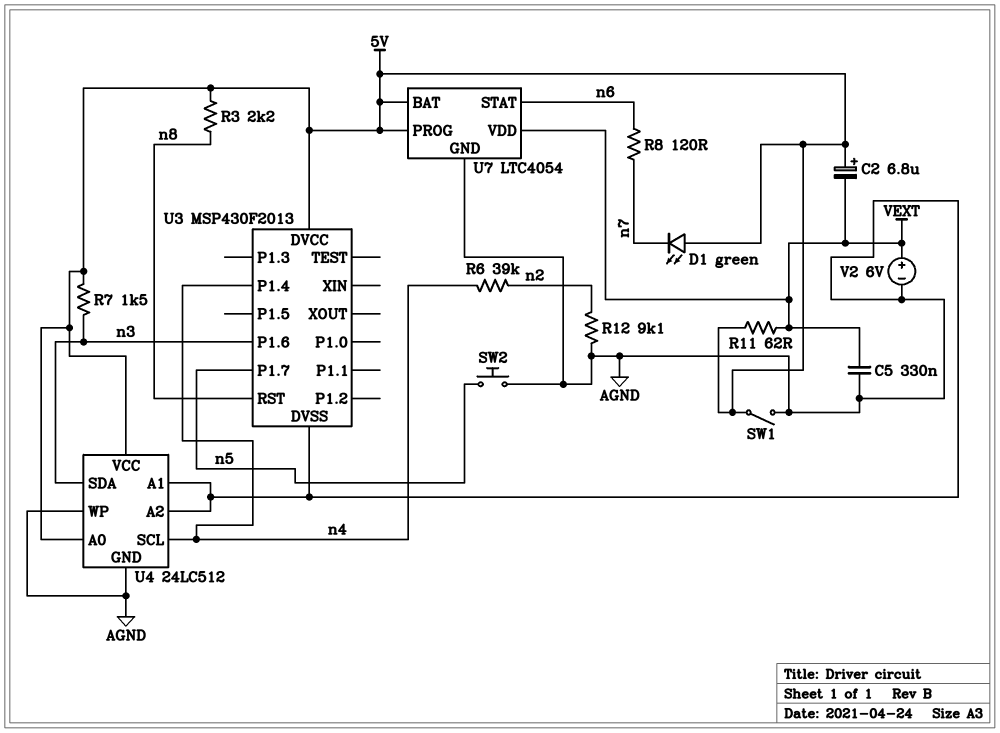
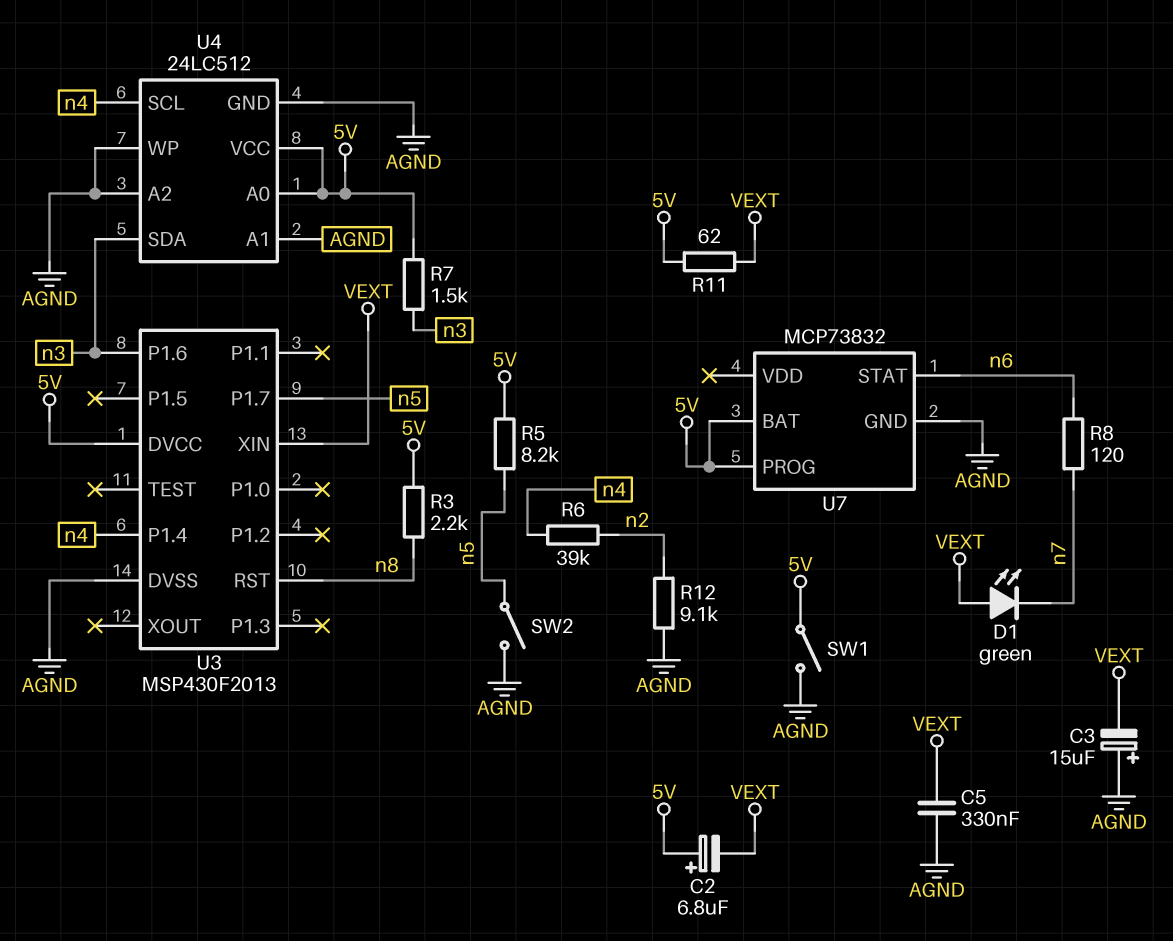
C3: none -> 15uF (plus AGND, minus VEXT)
D1: LED green (A 5V, K n7) -> LED green (A VEXT, K n7)
R5: none -> 8.2k (5V, n5)
SW2: button (AGND, n5) -> switch (AGND, n5)
U3 pin XIN: none -> VEXT
U7: LTC4054 -> MCP73832
U7 pin VDD: VEXT -> none
V2: 6V (plus VEXT, minus AGND) -> none

